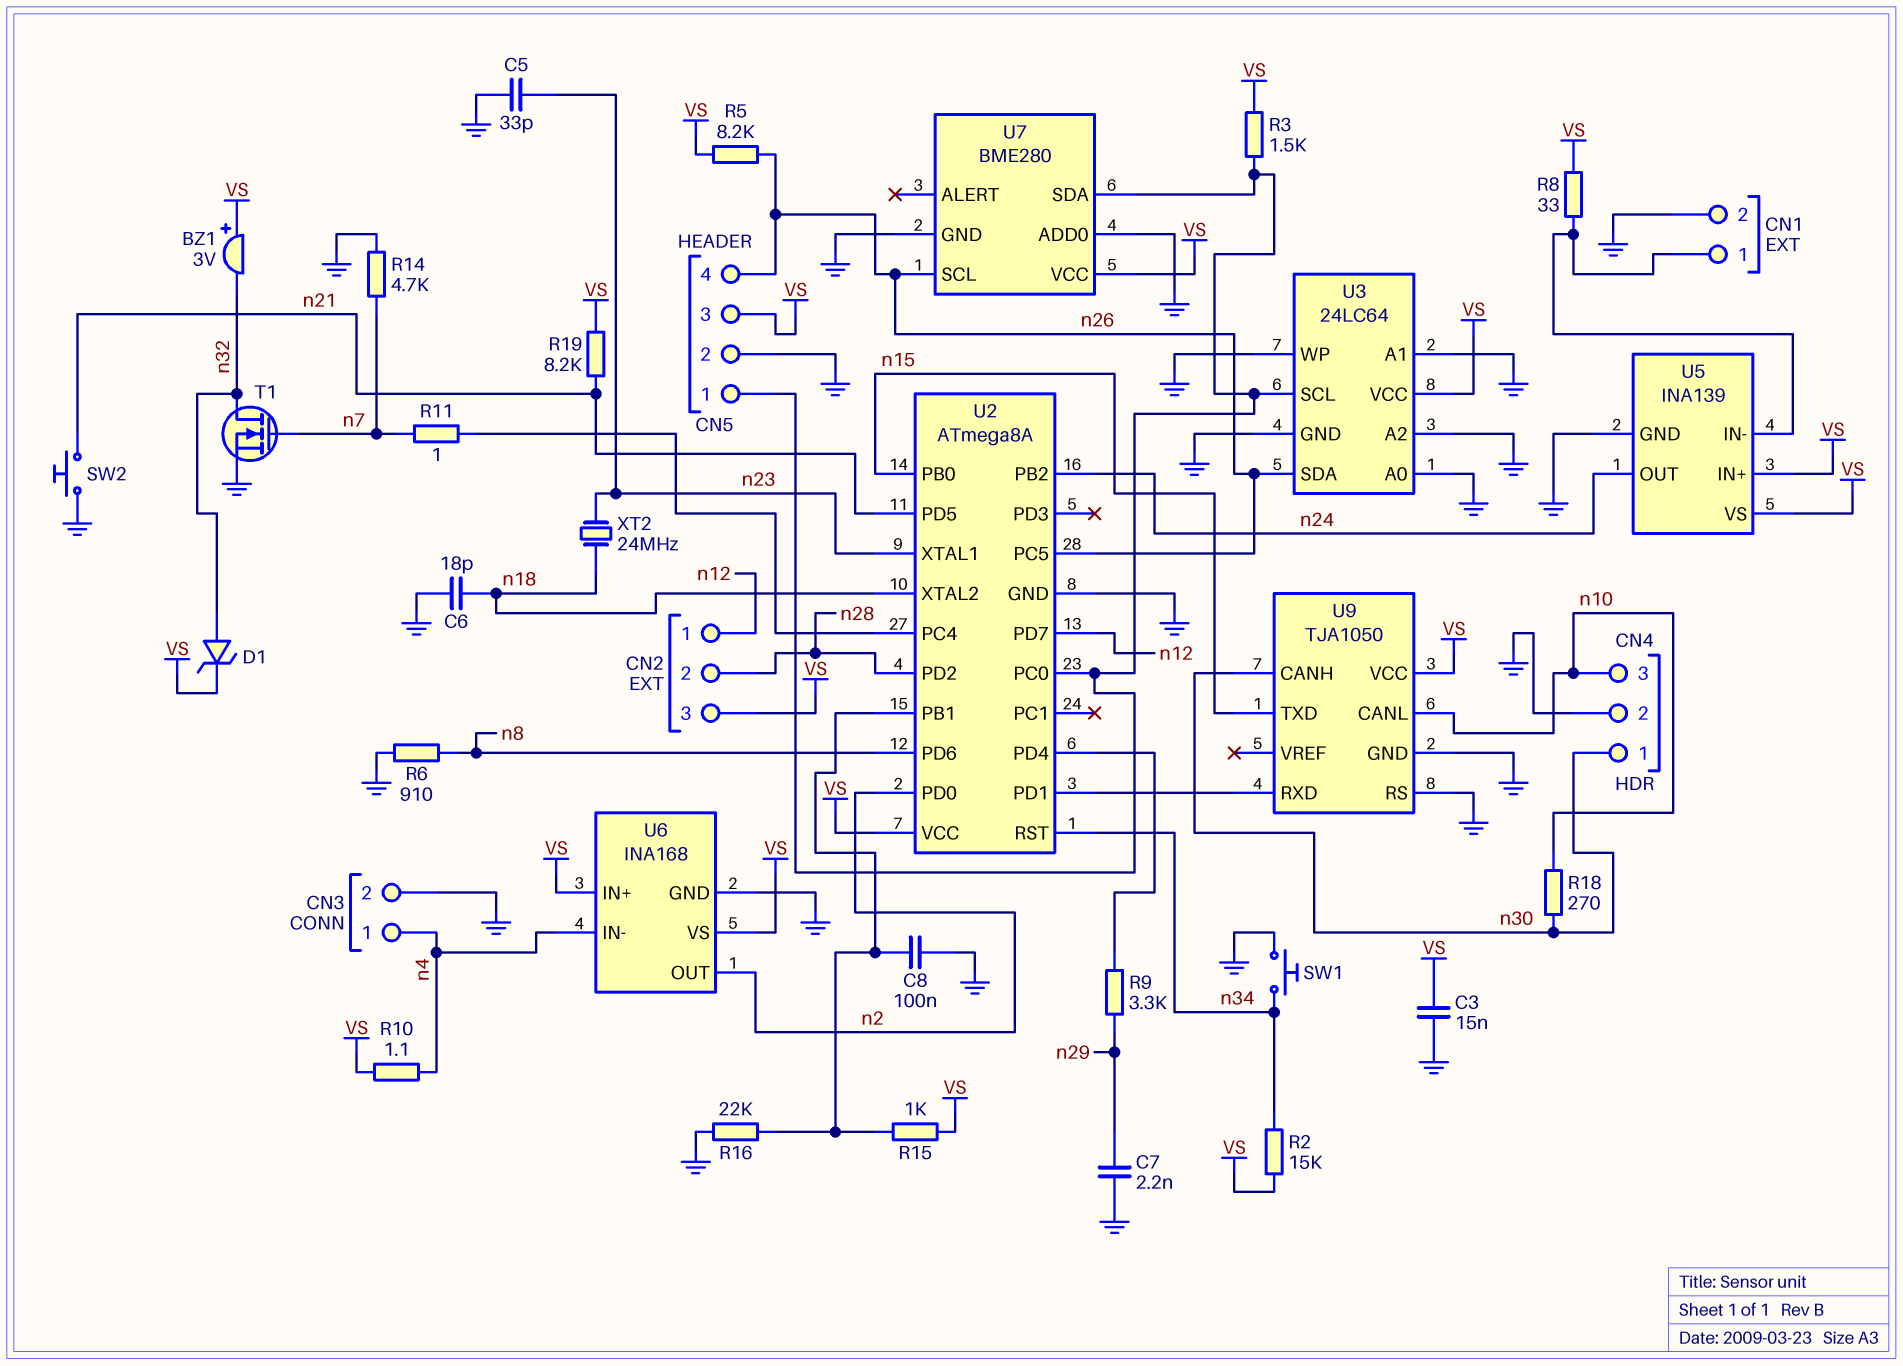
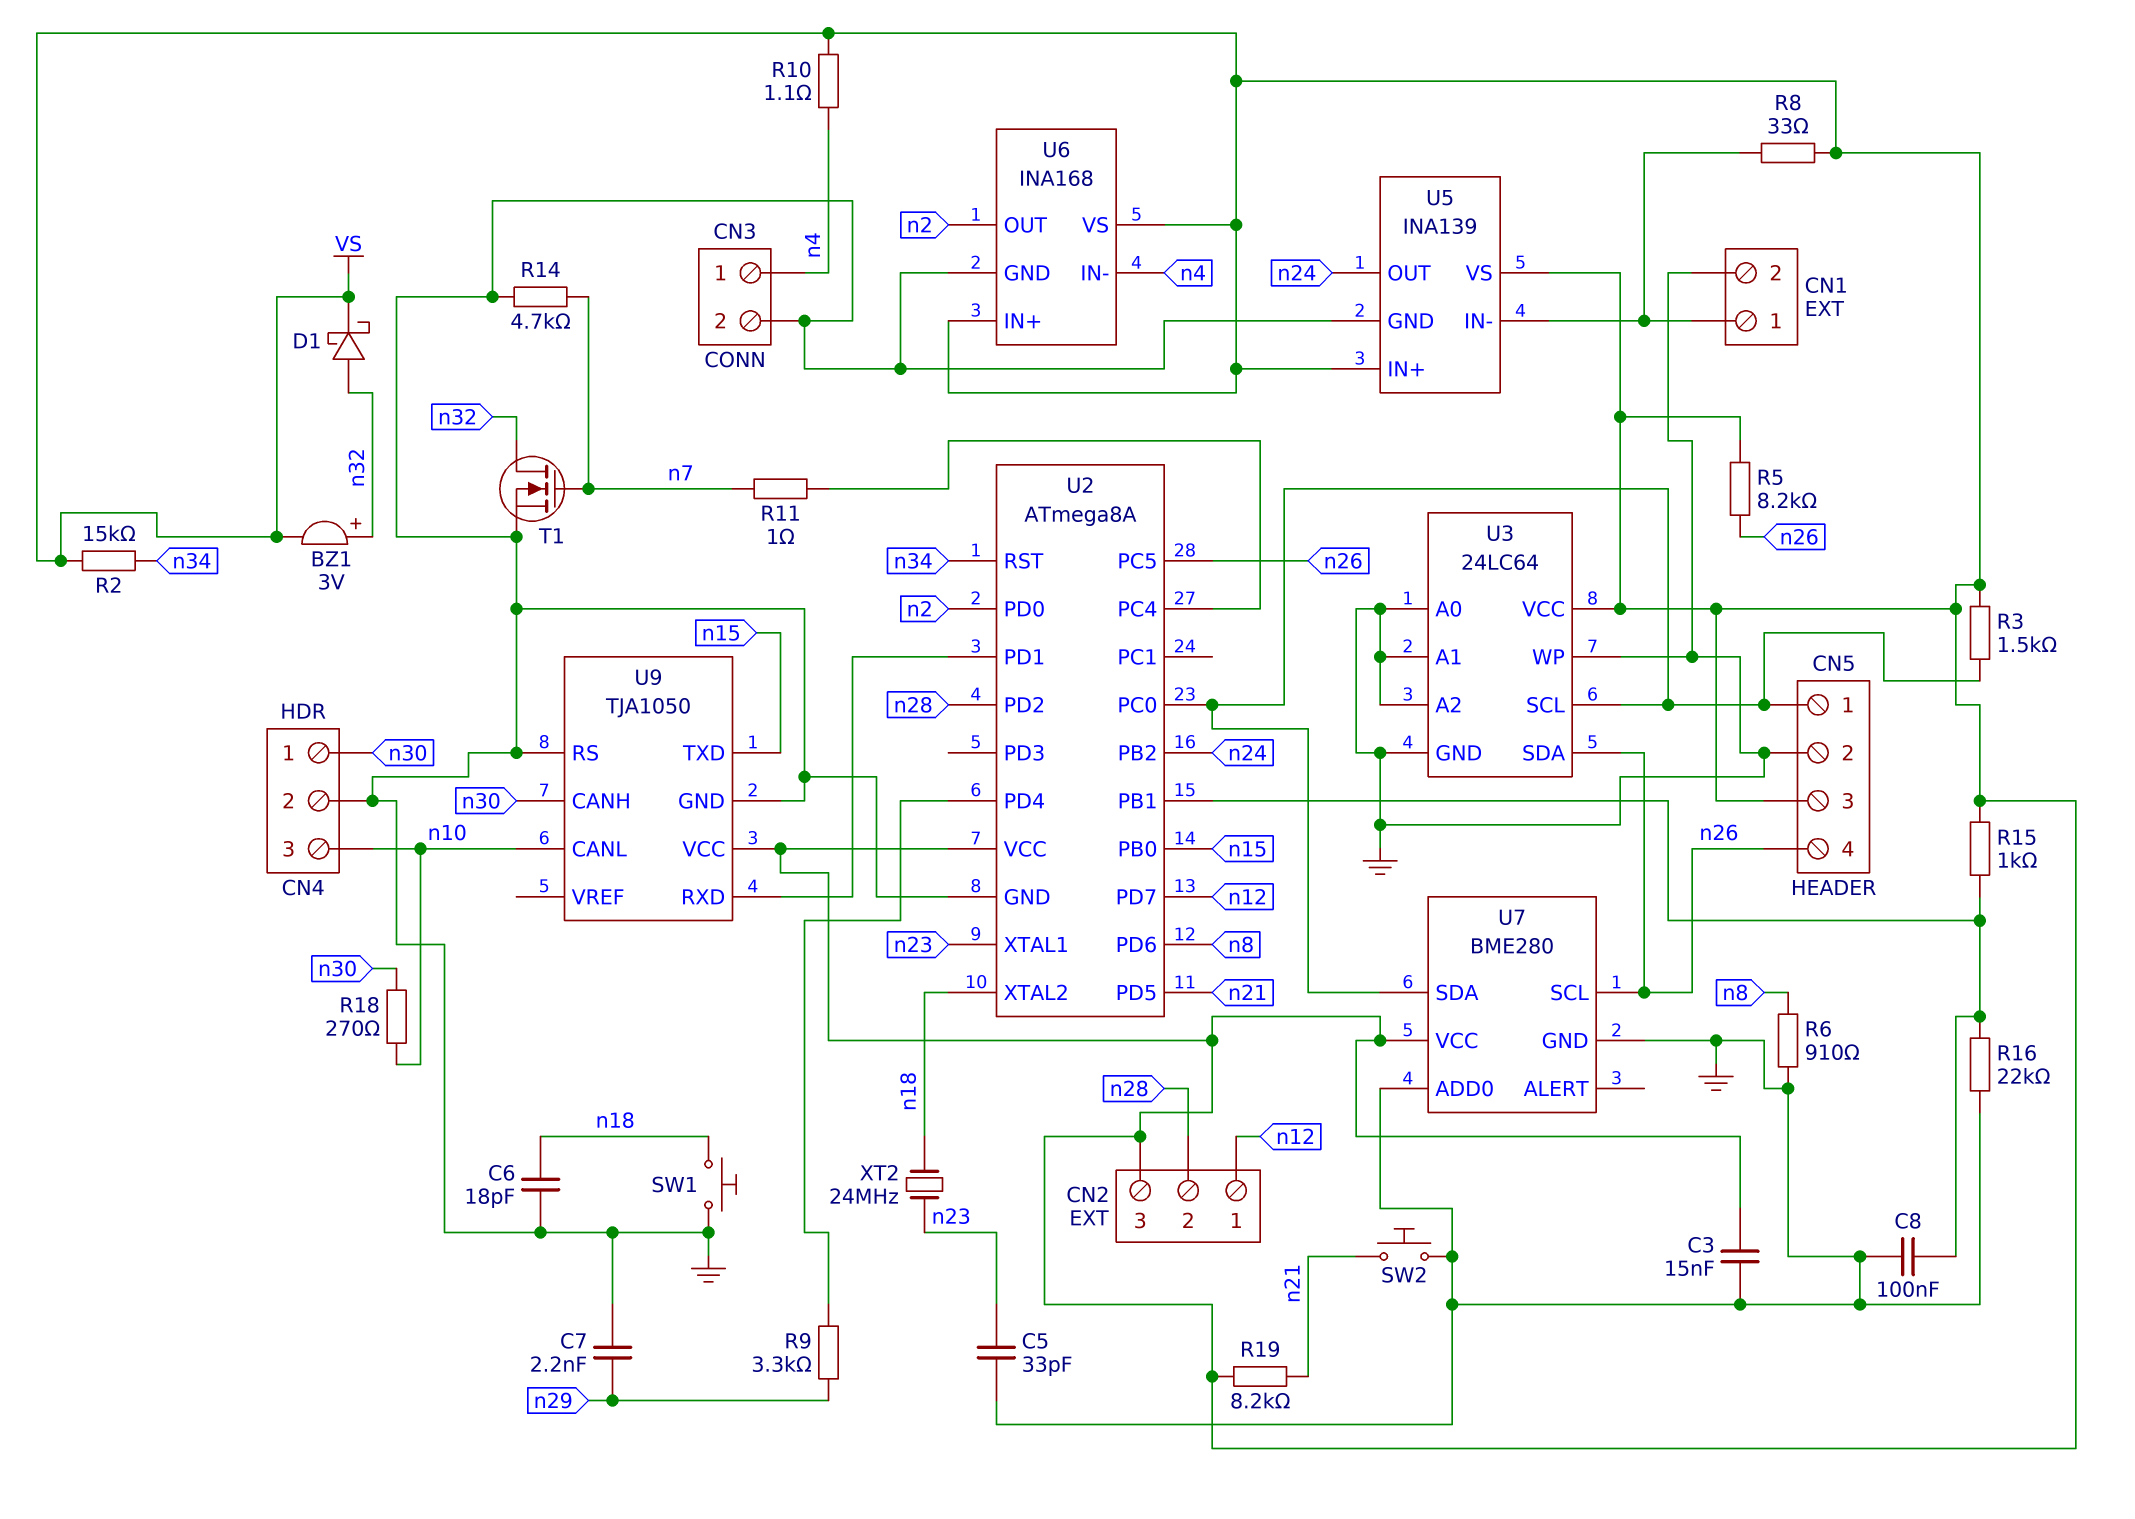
BZ1: buzzer 3V (plus VS, minus n32) -> buzzer 3V (plus n32, minus VS)
D1: zener (A n32, K VS) -> schottky (A n32, K VS)
SW1: button (GND, n34) -> button (GND, n18)

